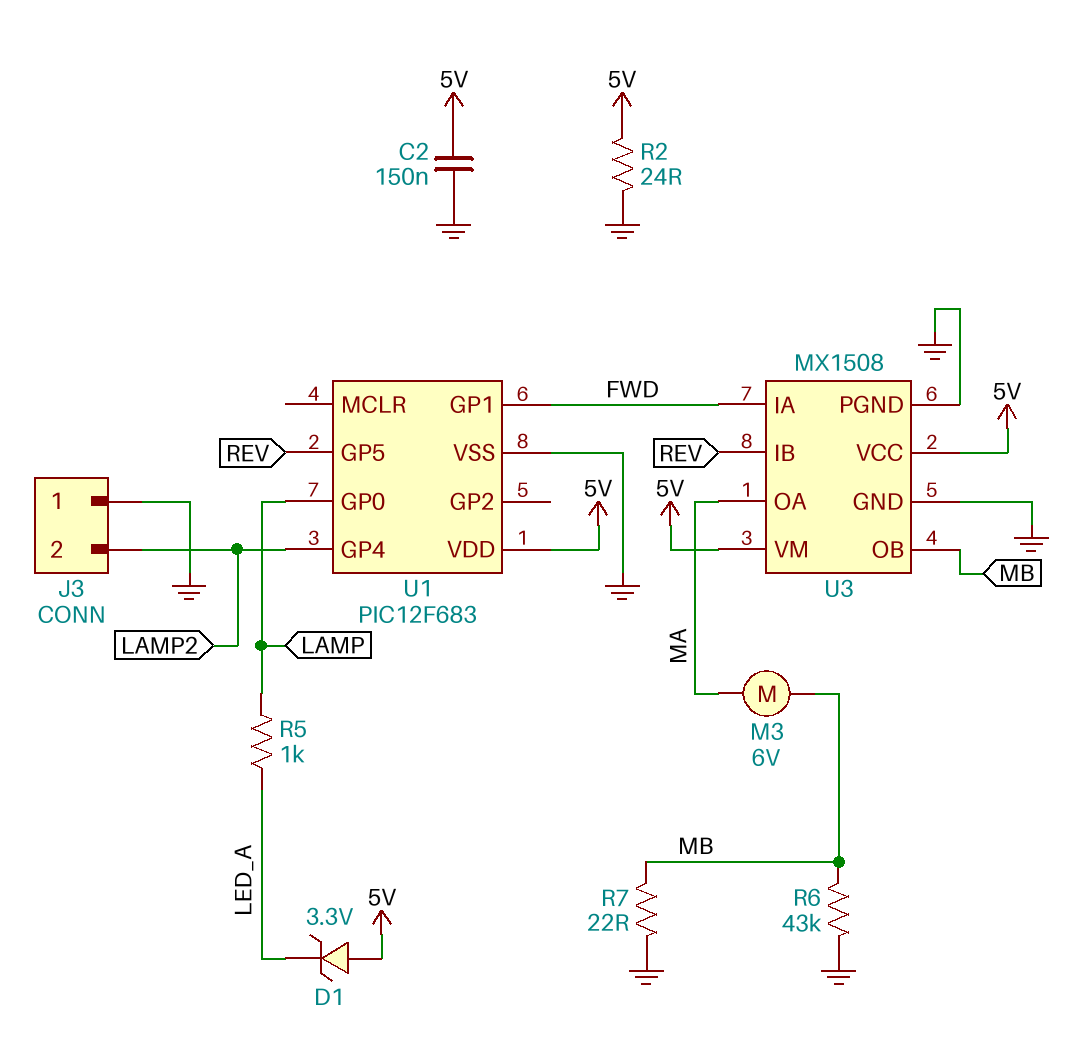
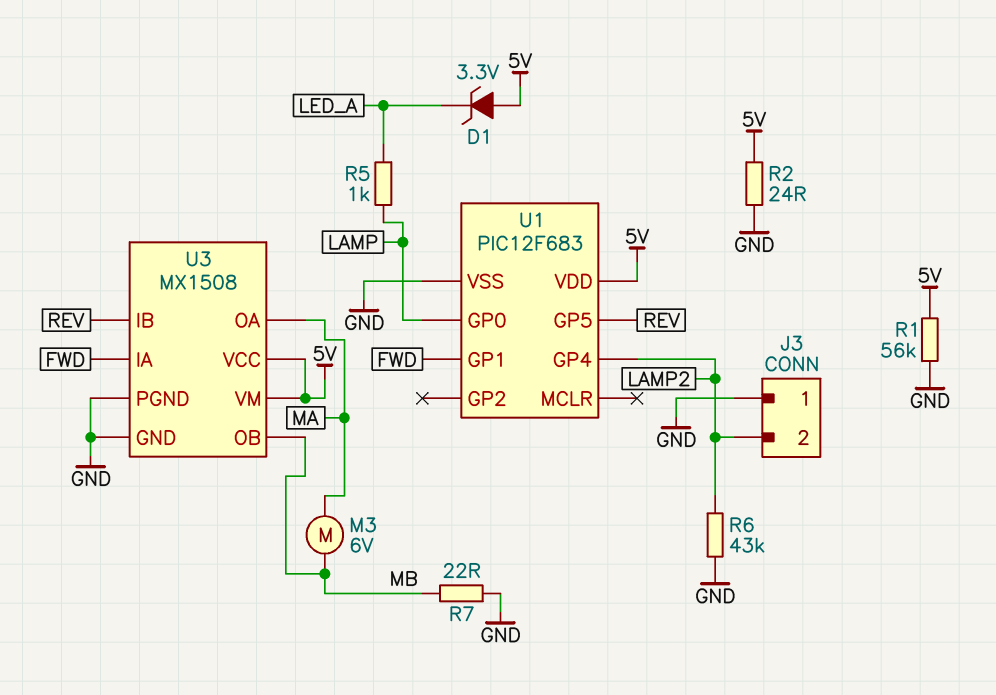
C2: 150nF (5V, GND) -> none
R1: none -> 56k (5V, GND)
R6: 43k (GND, MB) -> 43k (GND, LAMP2)

